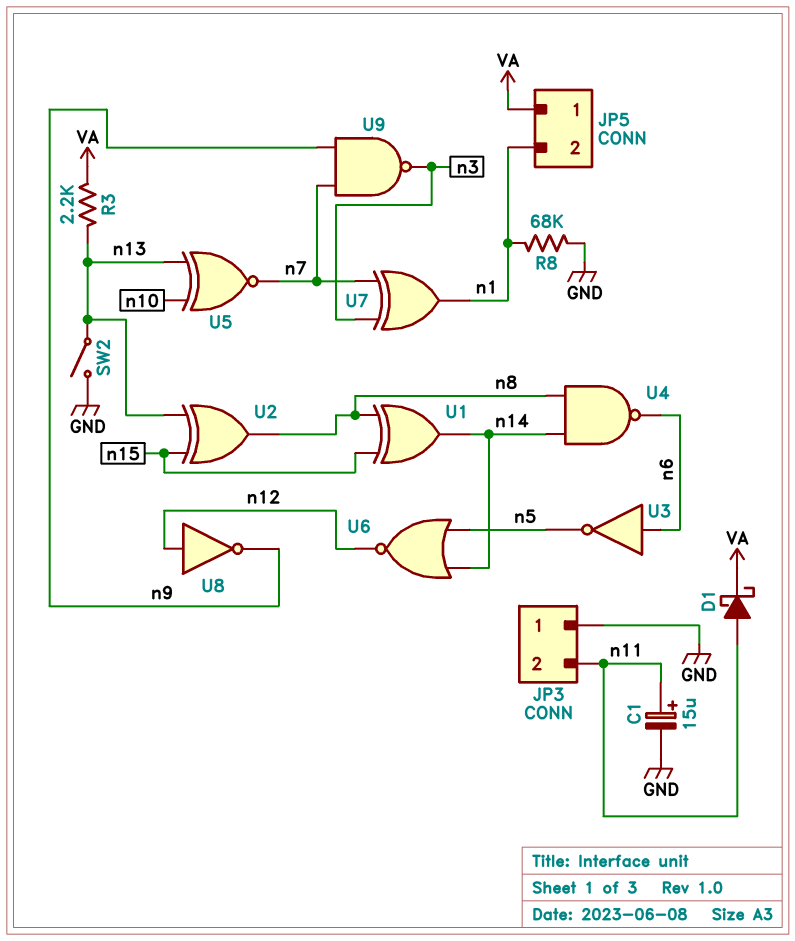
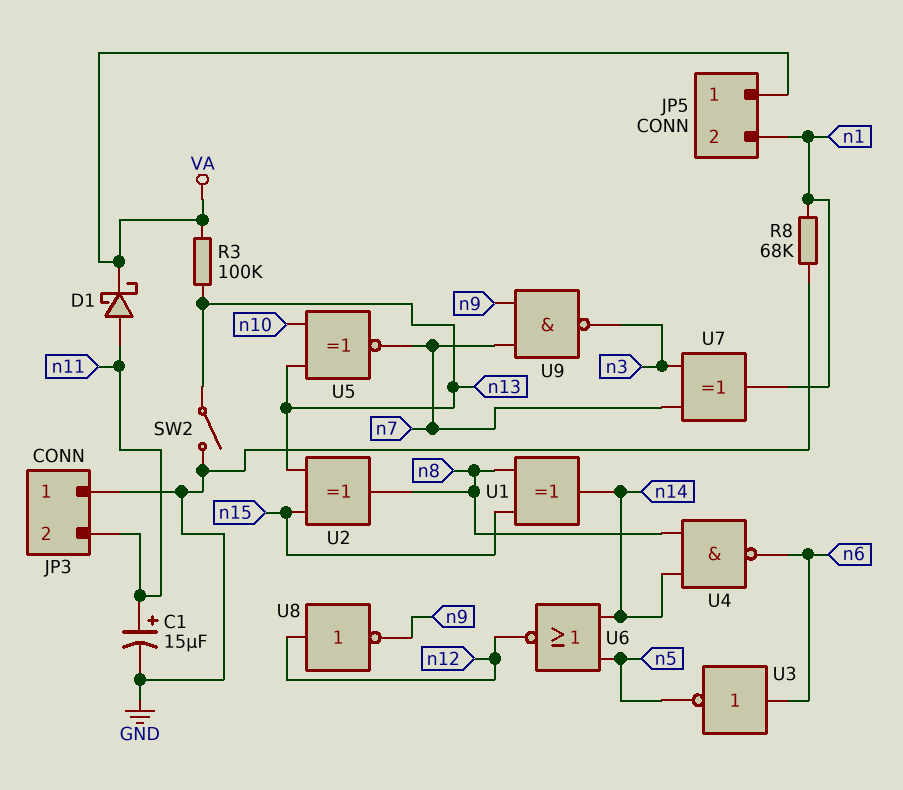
R3: 2.2k (VA, n13) -> 100k (VA, n13)

